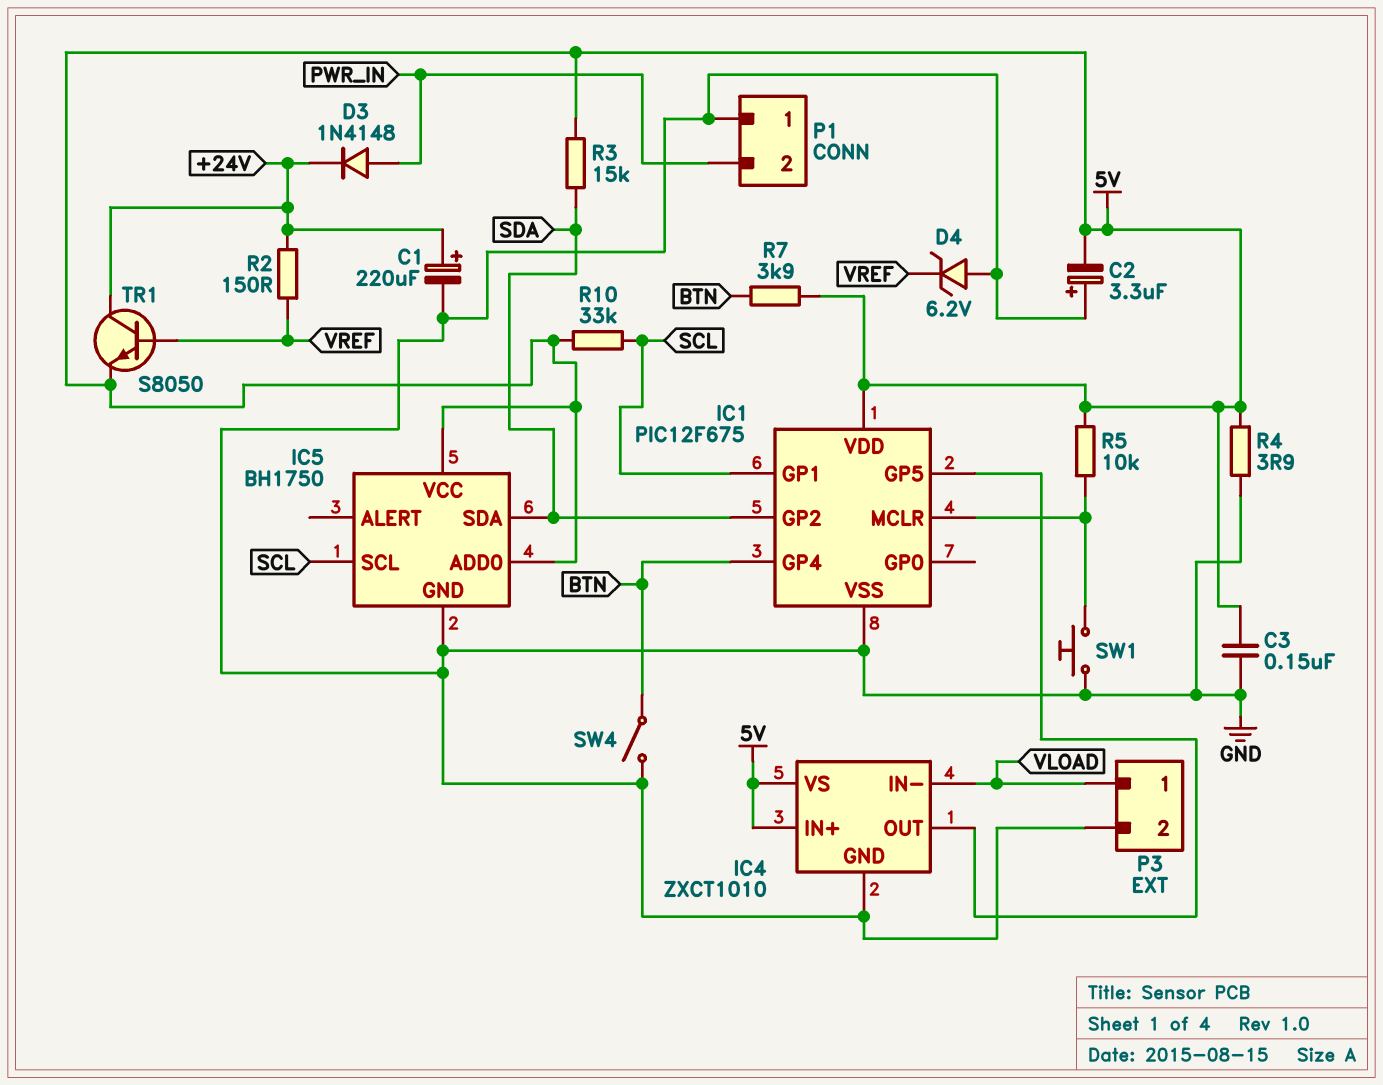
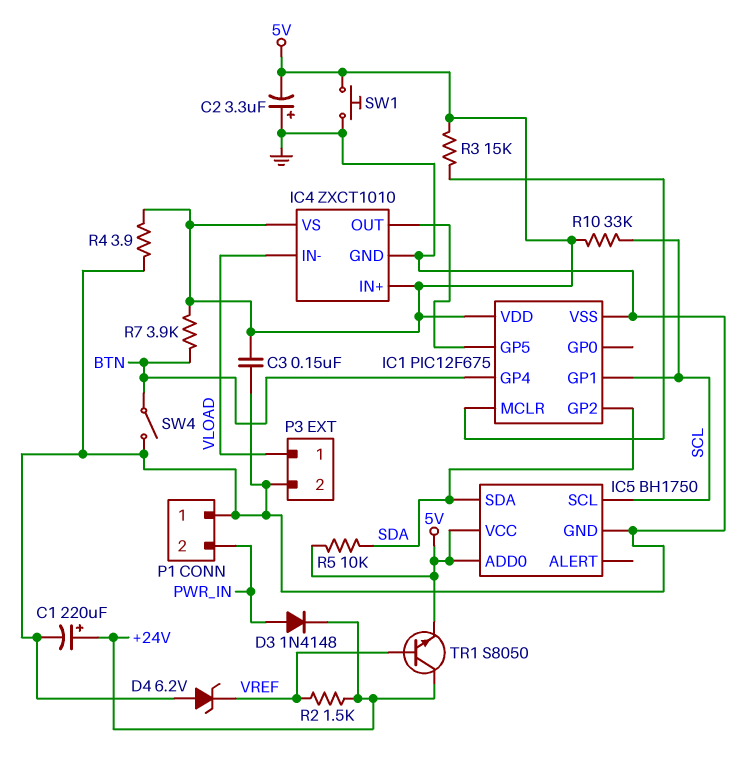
R2: 150 (+24V, VREF) -> 1.5k (+24V, VREF)
R3: 15k (5V, SDA) -> 15k (5V, IC1/MCLR)
R5: 10k (5V, IC1/MCLR) -> 10k (5V, SDA)
SW1: button (GND, IC1/MCLR) -> button (5V, GND)

